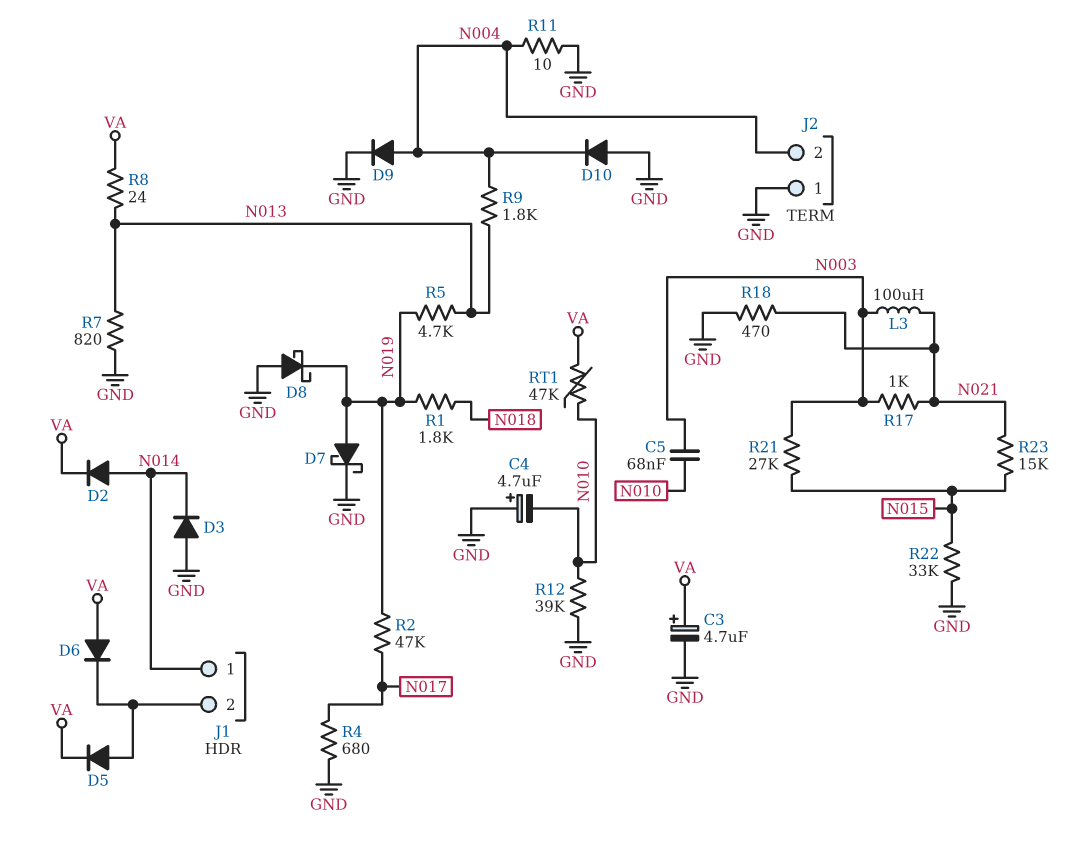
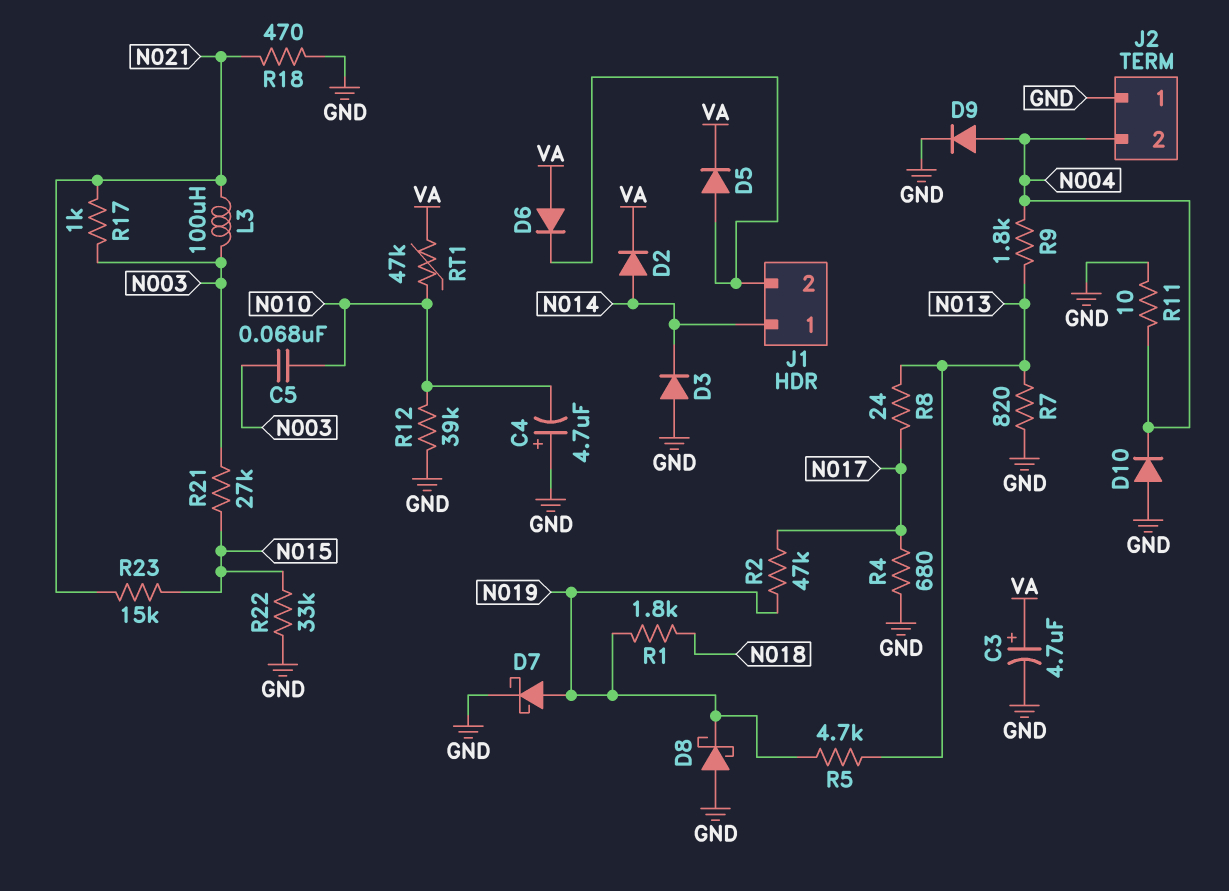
R8: 24 (N013, VA) -> 24 (N013, N017)

